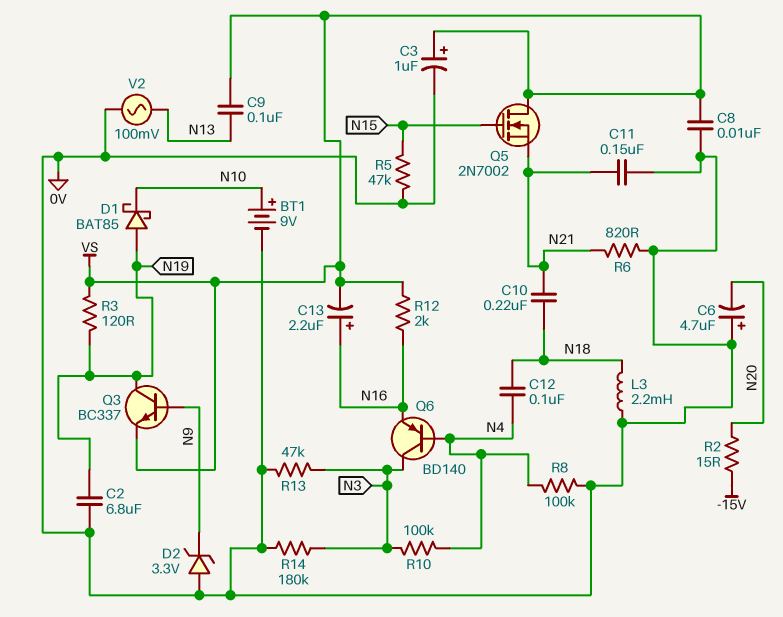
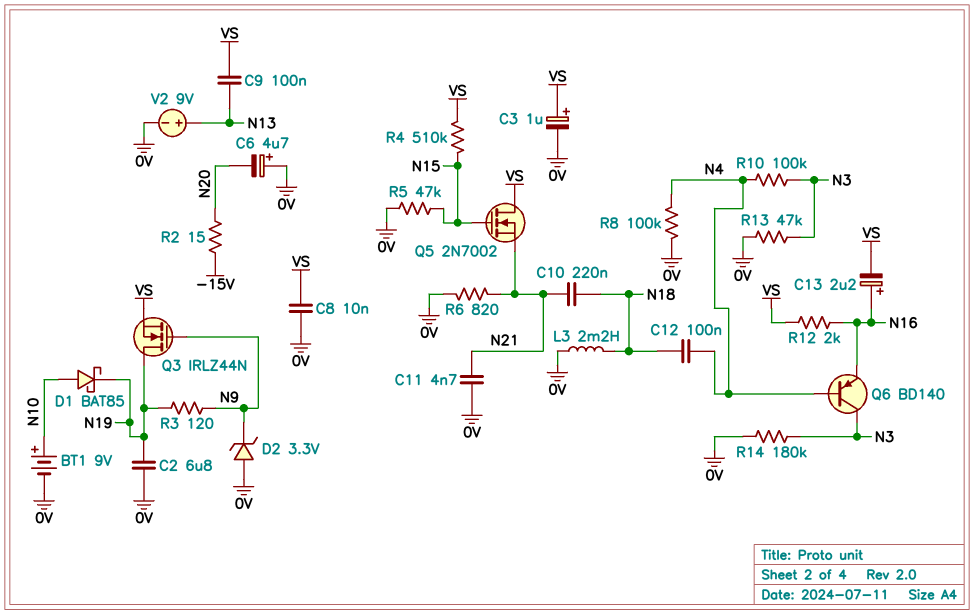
C11: 150nF (0V, N21) -> 4.7nF (0V, N21)
D1: schottky BAT85 (A N19, K N10) -> schottky BAT85 (A N10, K N19)
Q3: NPN BC337 (B N9, C N19, E VS) -> NMOS IRLZ44N (G N9, D N19, S VS)
R3: 120 (N19, VS) -> 120 (N9, N19)
R4: none -> 510k (N15, VS)
V2: AC 100mV (0V, N13) -> 9V (plus N13, minus 0V)

